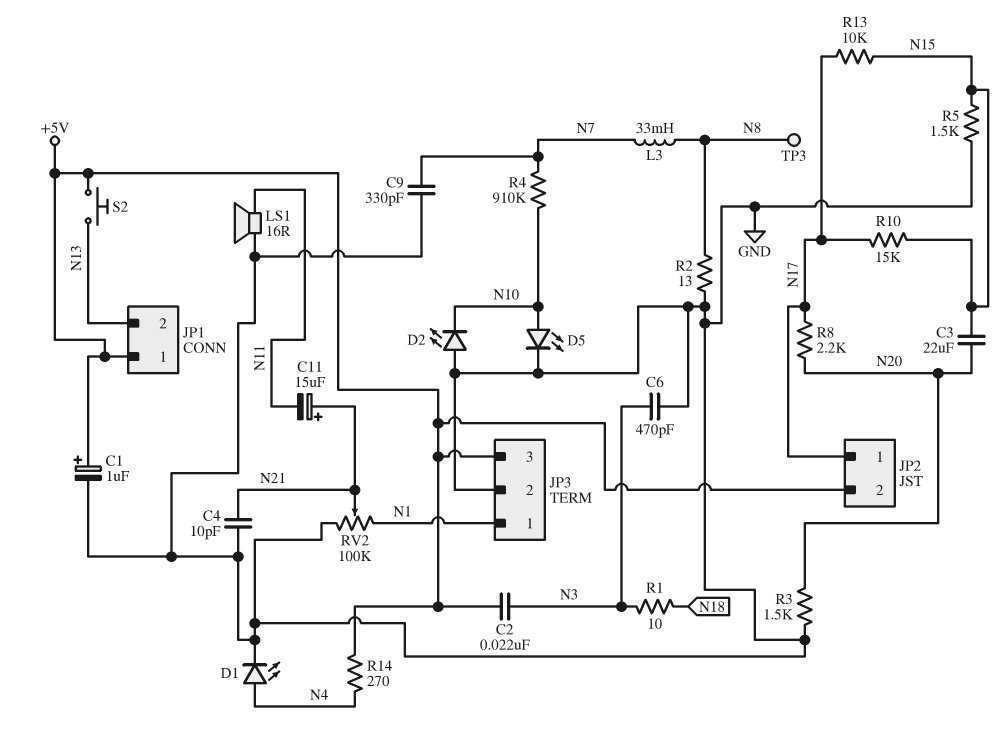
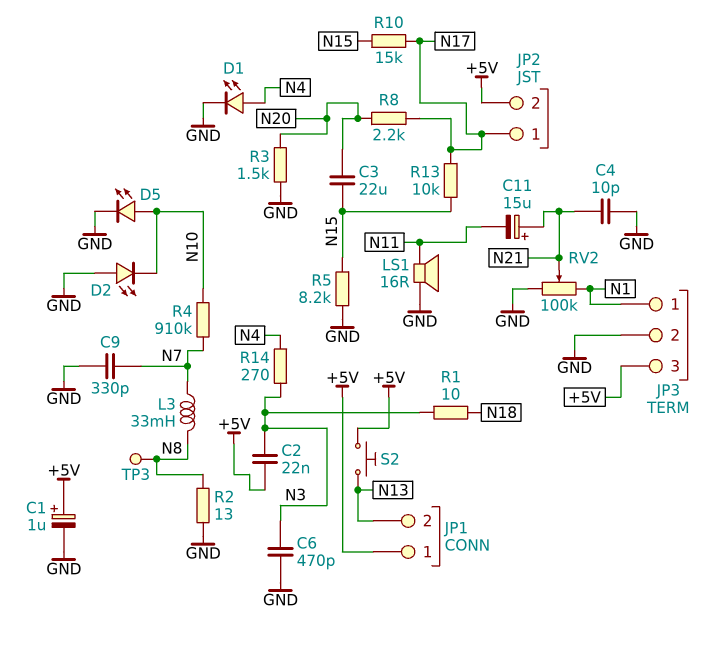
R5: 1.5k (GND, N15) -> 8.2k (GND, N15)
R14: 270 (+5V, N4) -> 270 (N3, N4)

